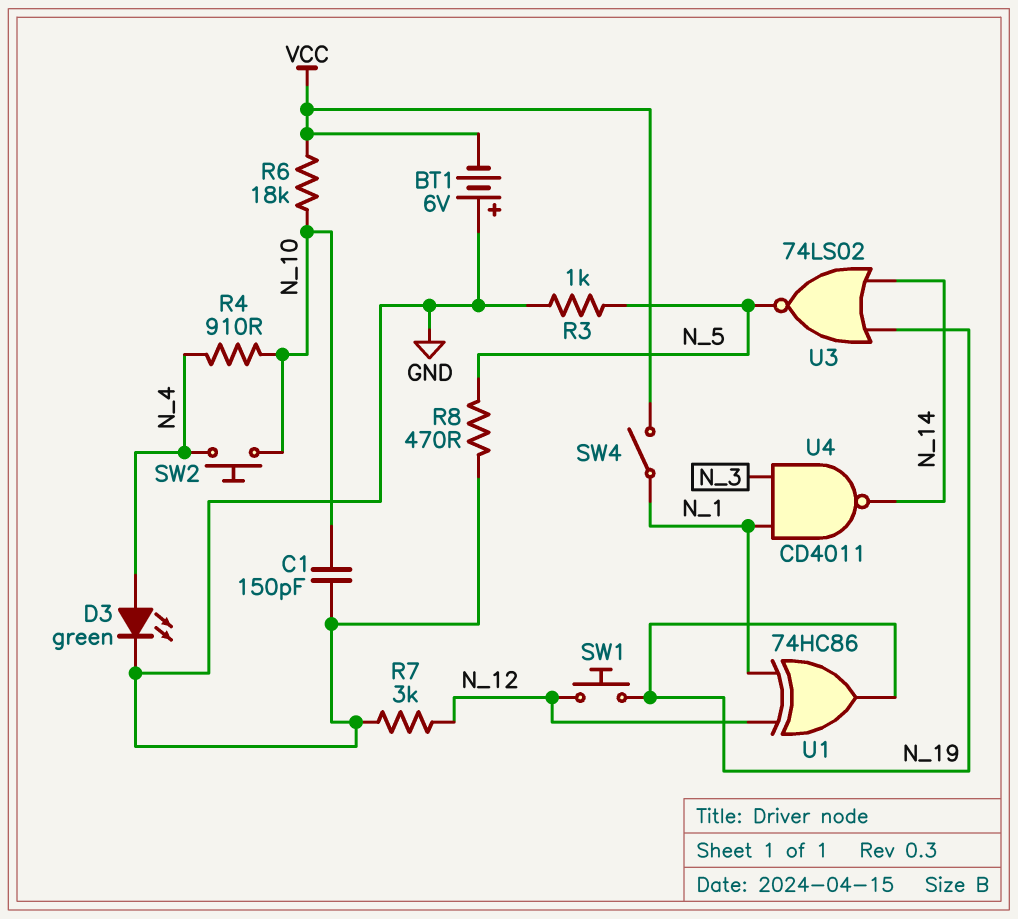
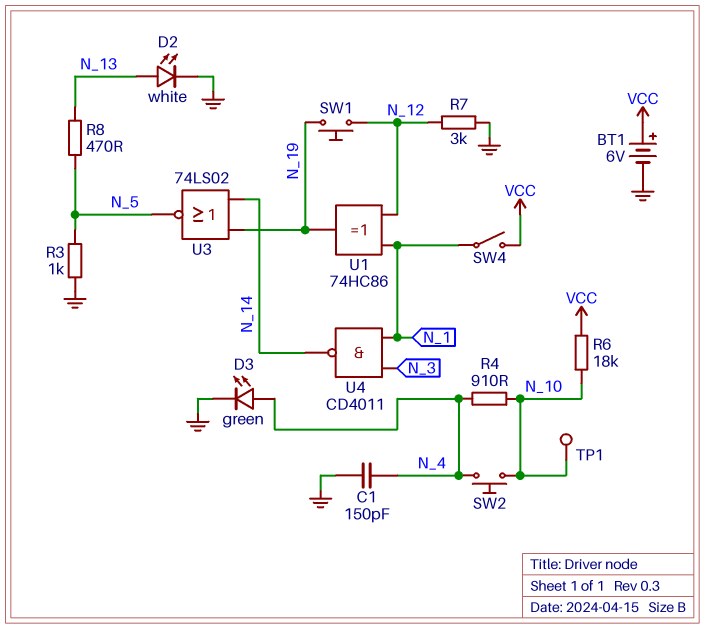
BT1: 6V (plus GND, minus VCC) -> 6V (plus VCC, minus GND)
C1: 150pF (GND, N_10) -> 150pF (GND, N_4)
D2: none -> LED white (A N_13, K GND)
R8: 470 (GND, N_5) -> 470 (N_5, N_13)
TP1: none -> test point (N_10)

